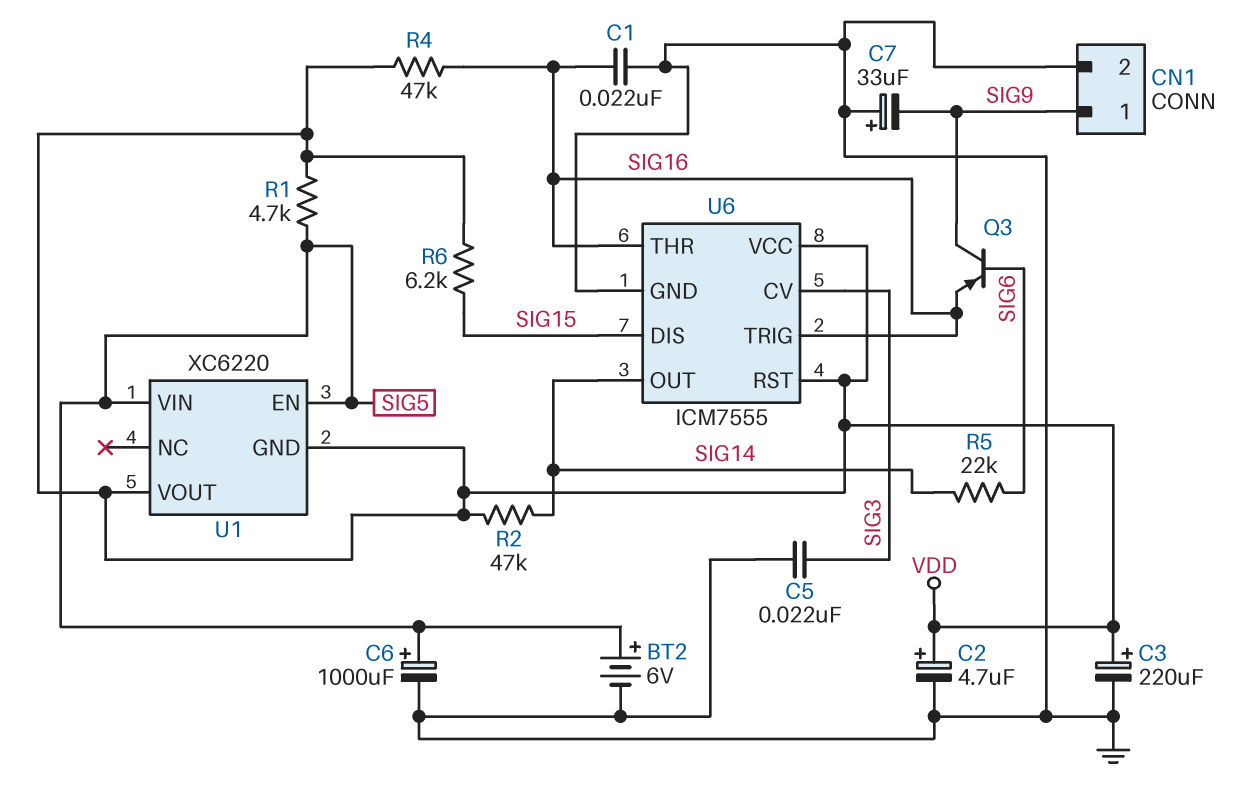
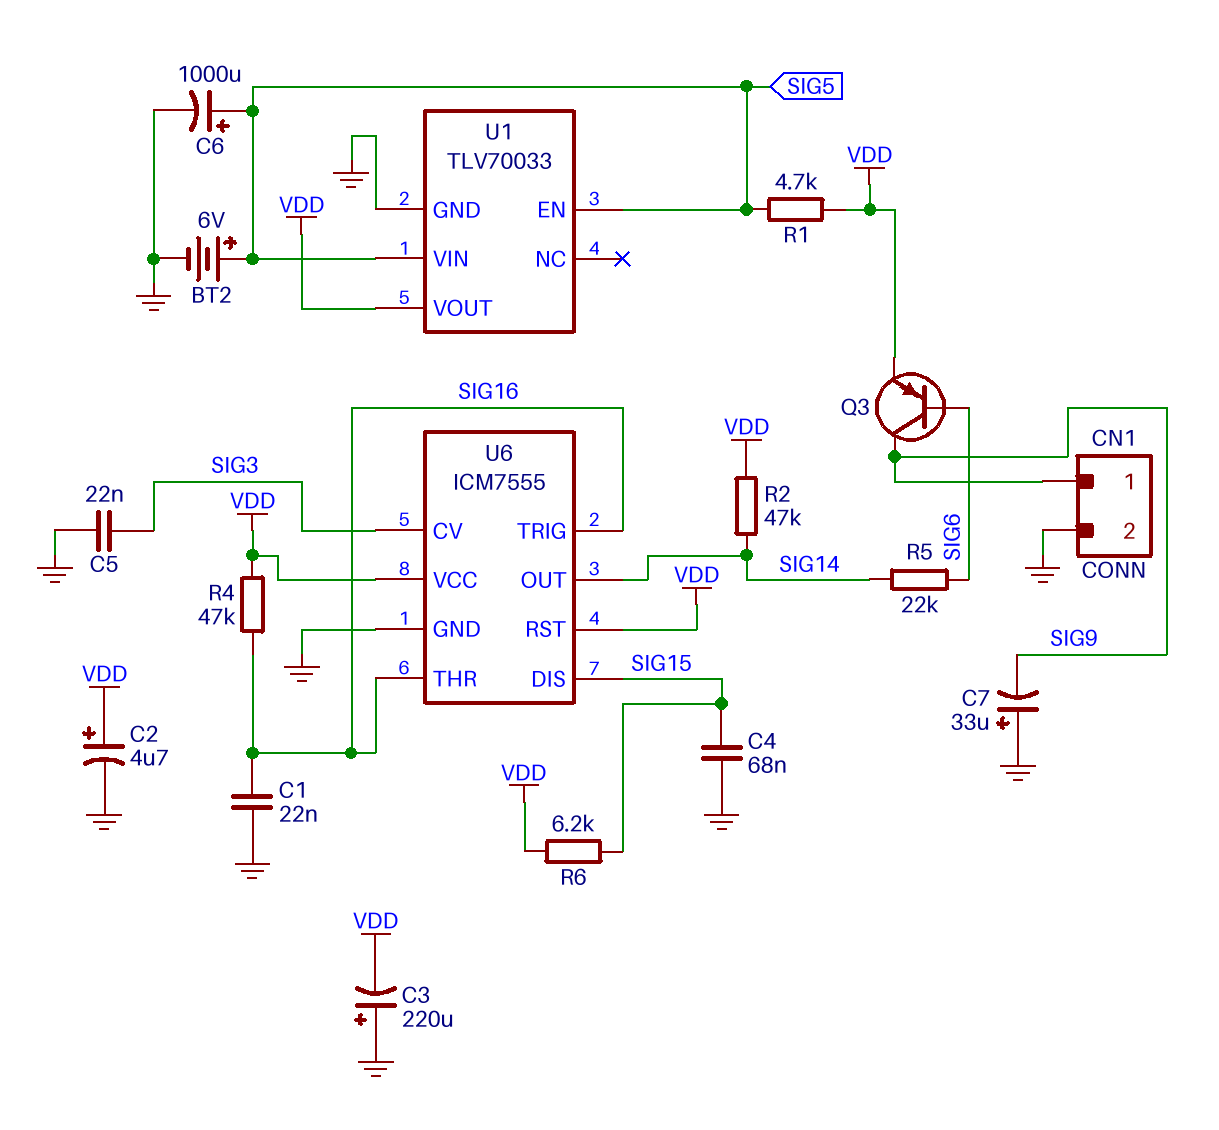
C3: 220uF (plus VDD, minus GND) -> 220uF (plus GND, minus VDD)
C4: none -> 68nF (GND, SIG15)
Q3: PNP (B SIG6, C SIG9, E SIG16) -> PNP (B SIG6, C SIG9, E VDD)
U1: XC6220 -> TLV70033
U1 pin GND: VDD -> GND

